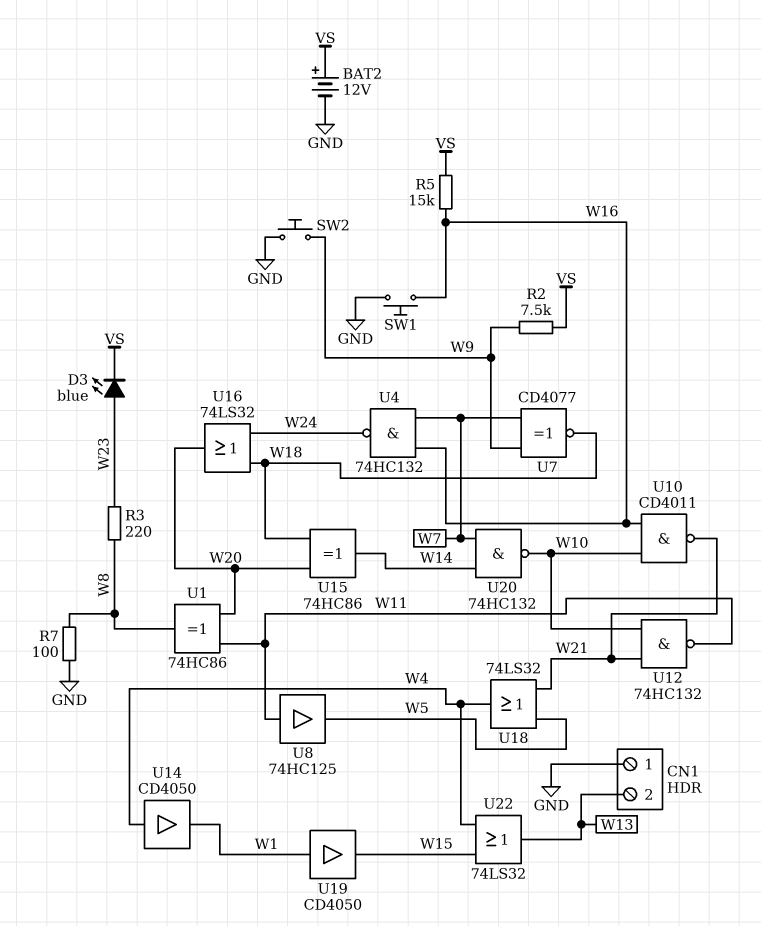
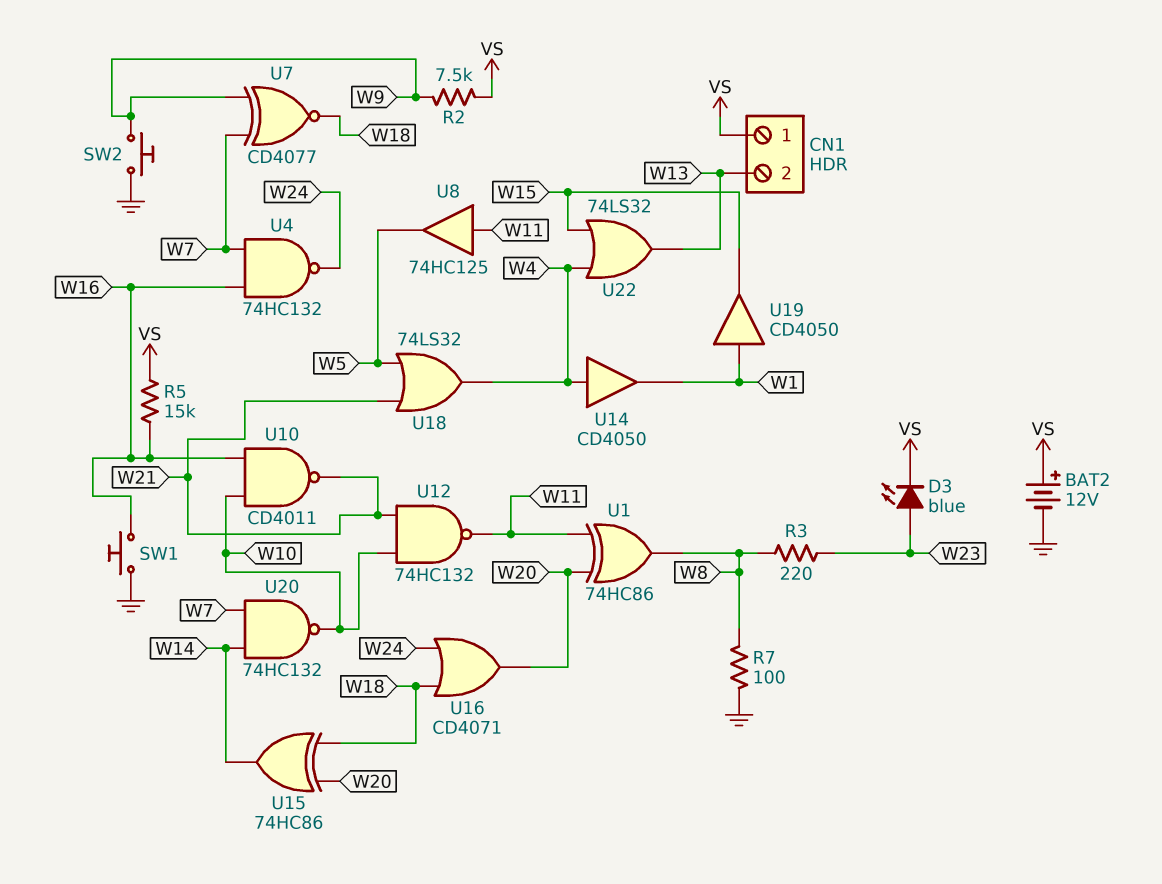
CN1 pin 1: GND -> VS
U16: OR 74LS32 (in W18, in W24, out W20) -> OR CD4071 (in W18, in W24, out W20)

